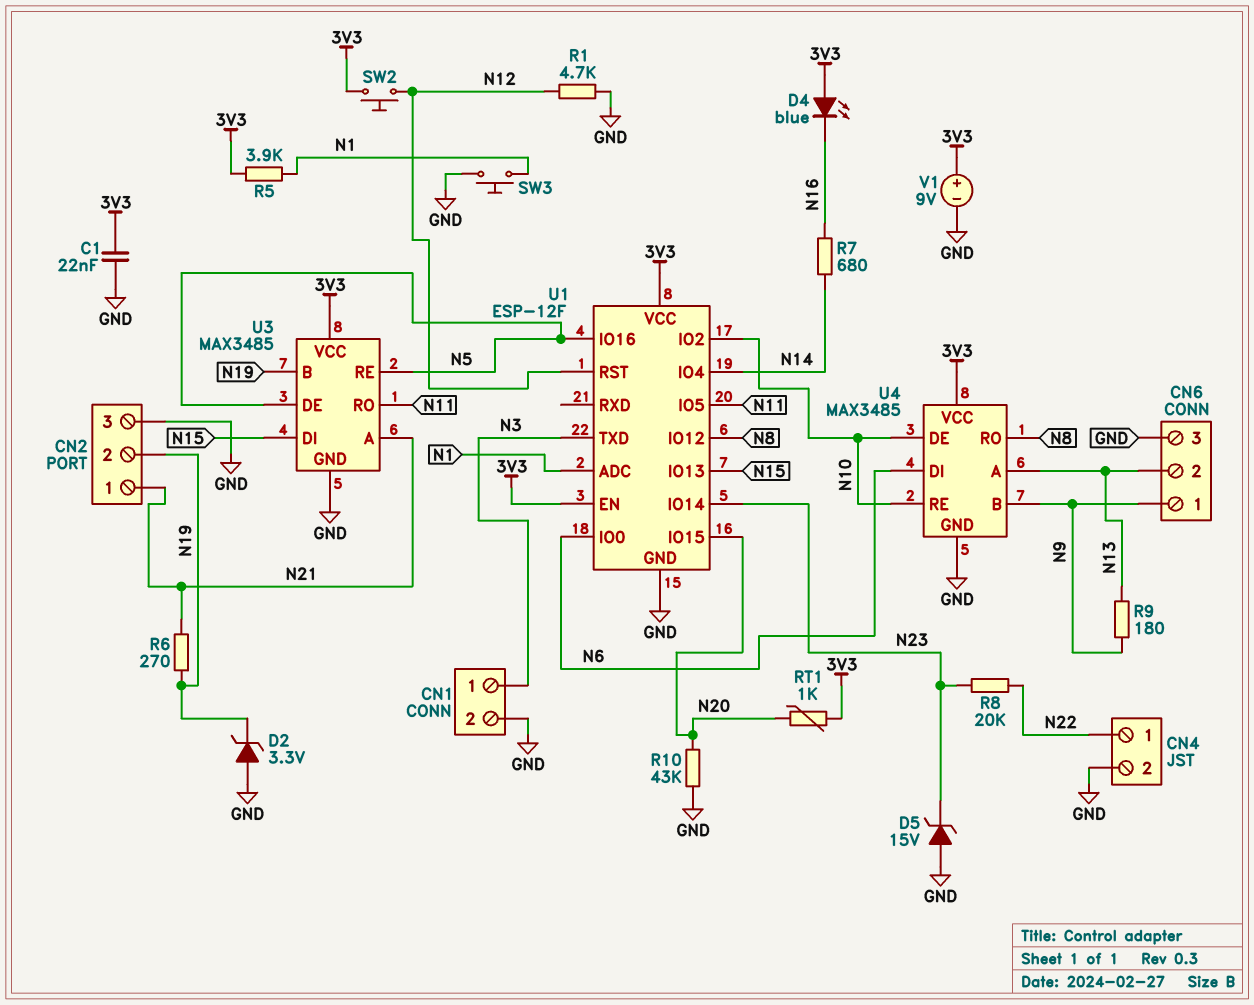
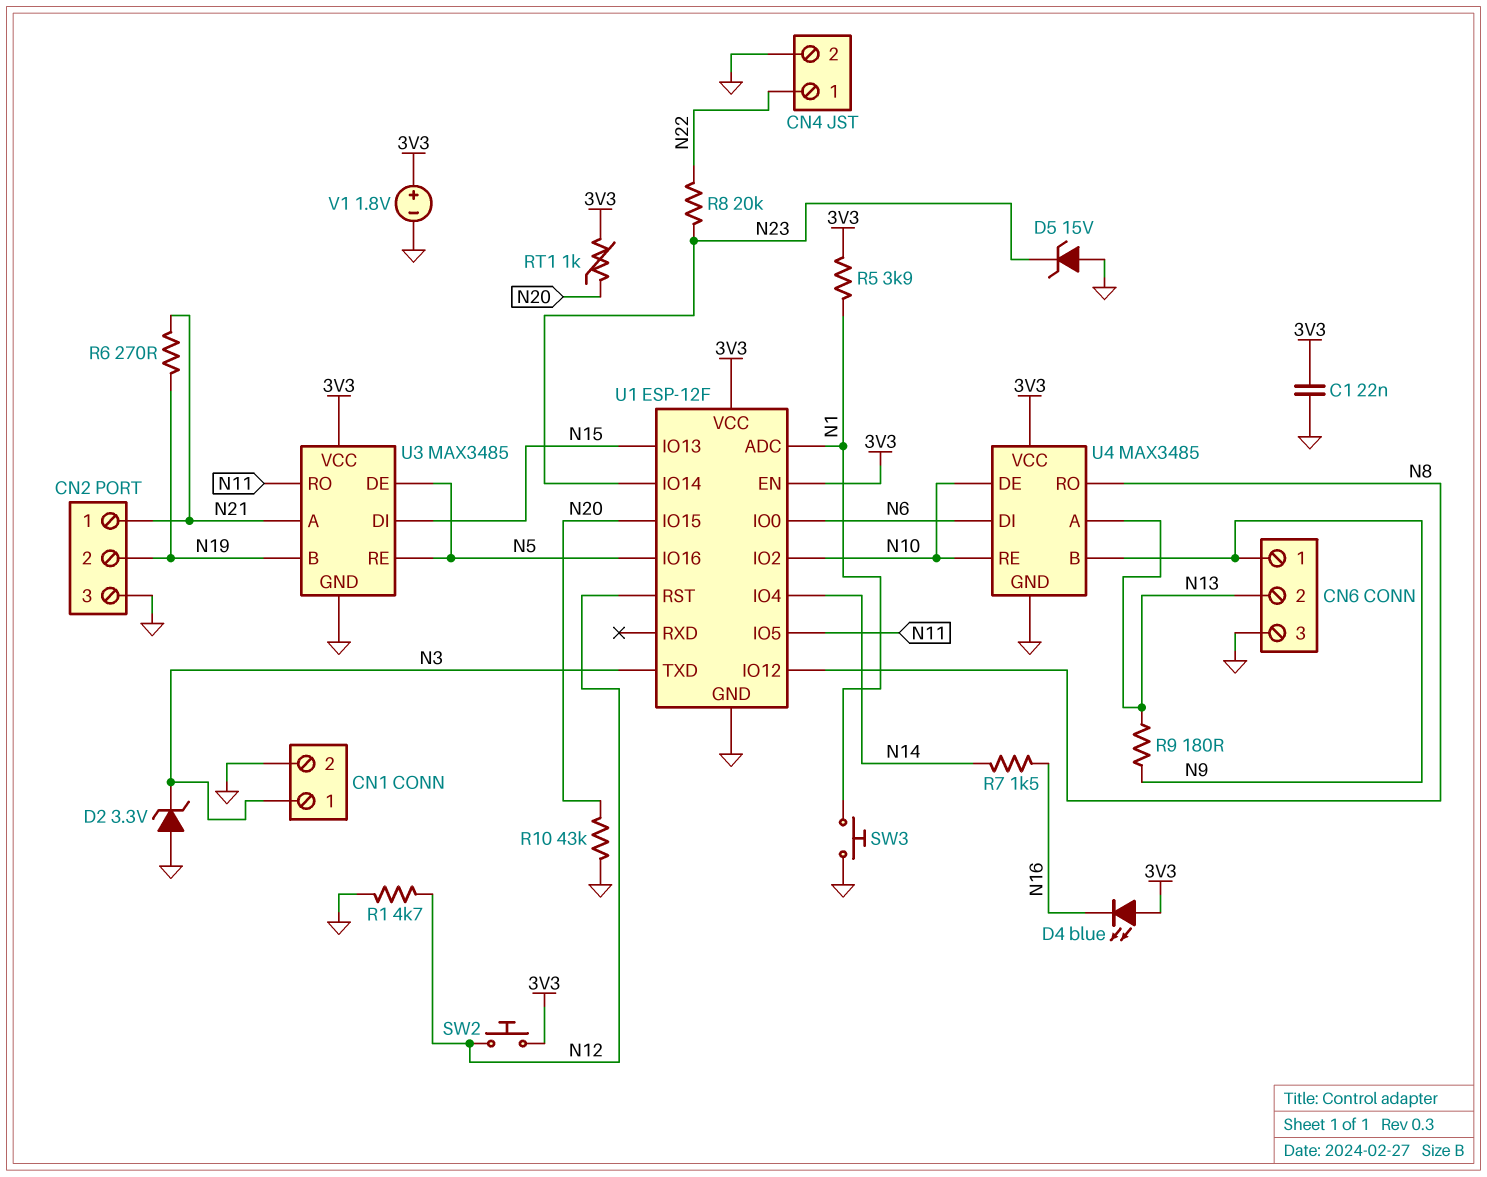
D2: zener 3.3V (A GND, K N19) -> zener 3.3V (A GND, K N3)
R7: 680 (N14, N16) -> 1.5k (N14, N16)
V1: 9V (plus 3V3, minus GND) -> 1.8V (plus 3V3, minus GND)

